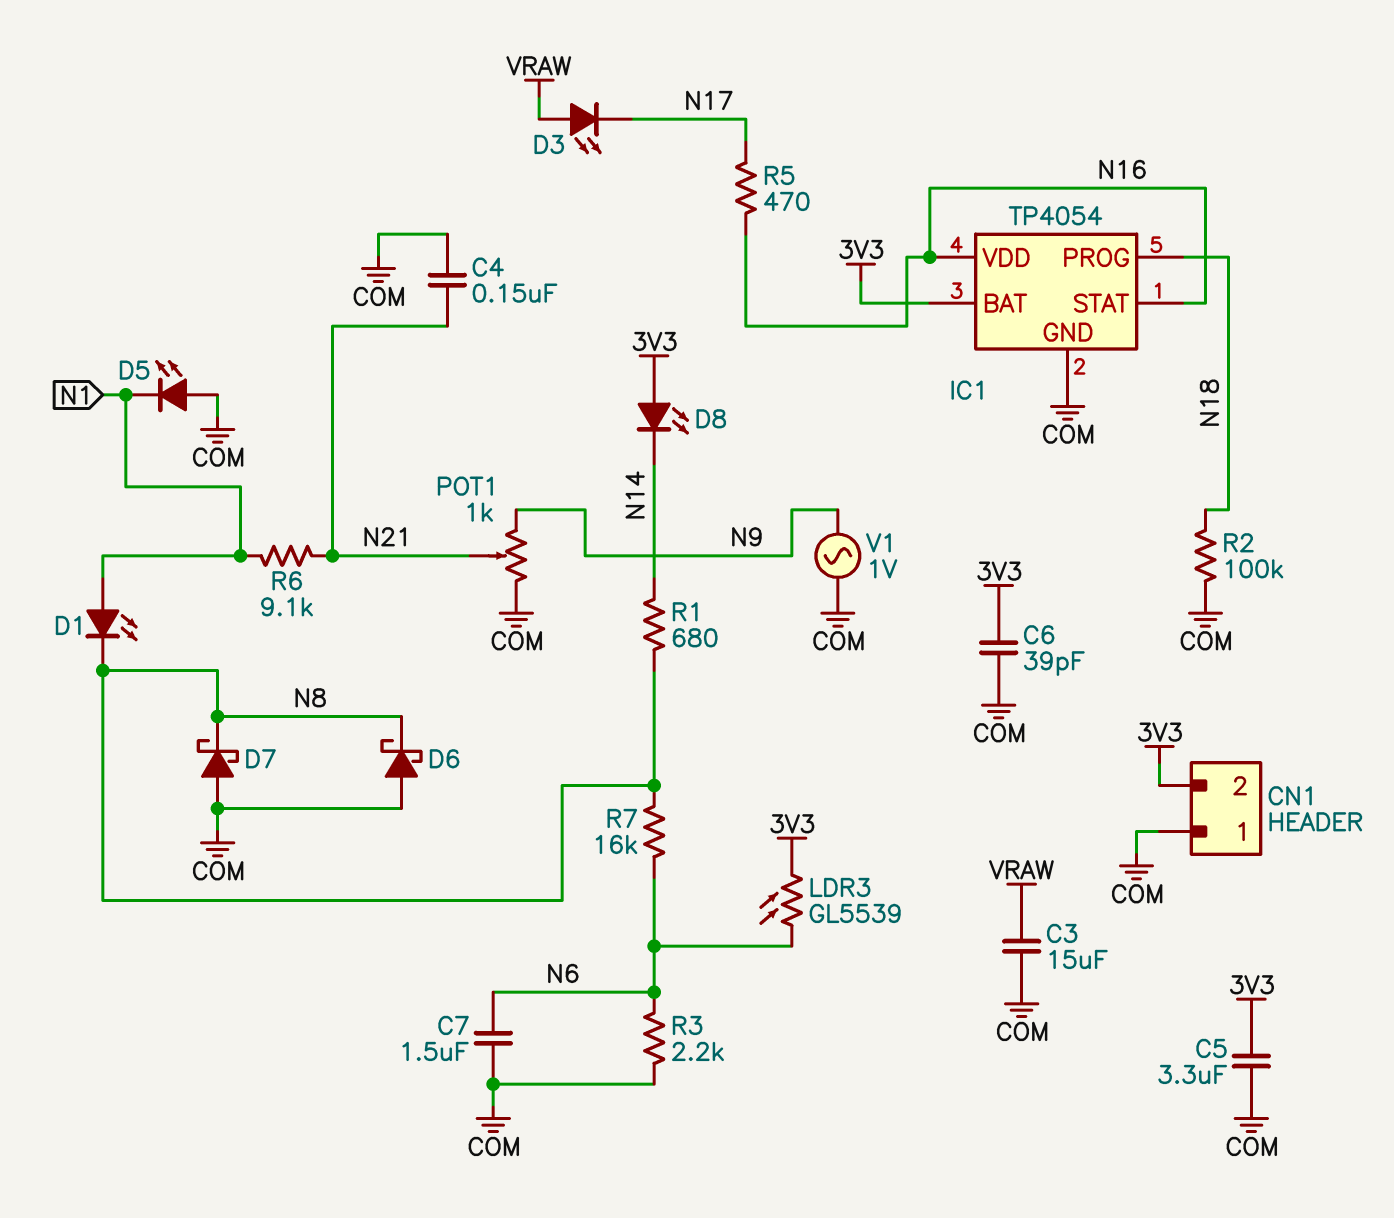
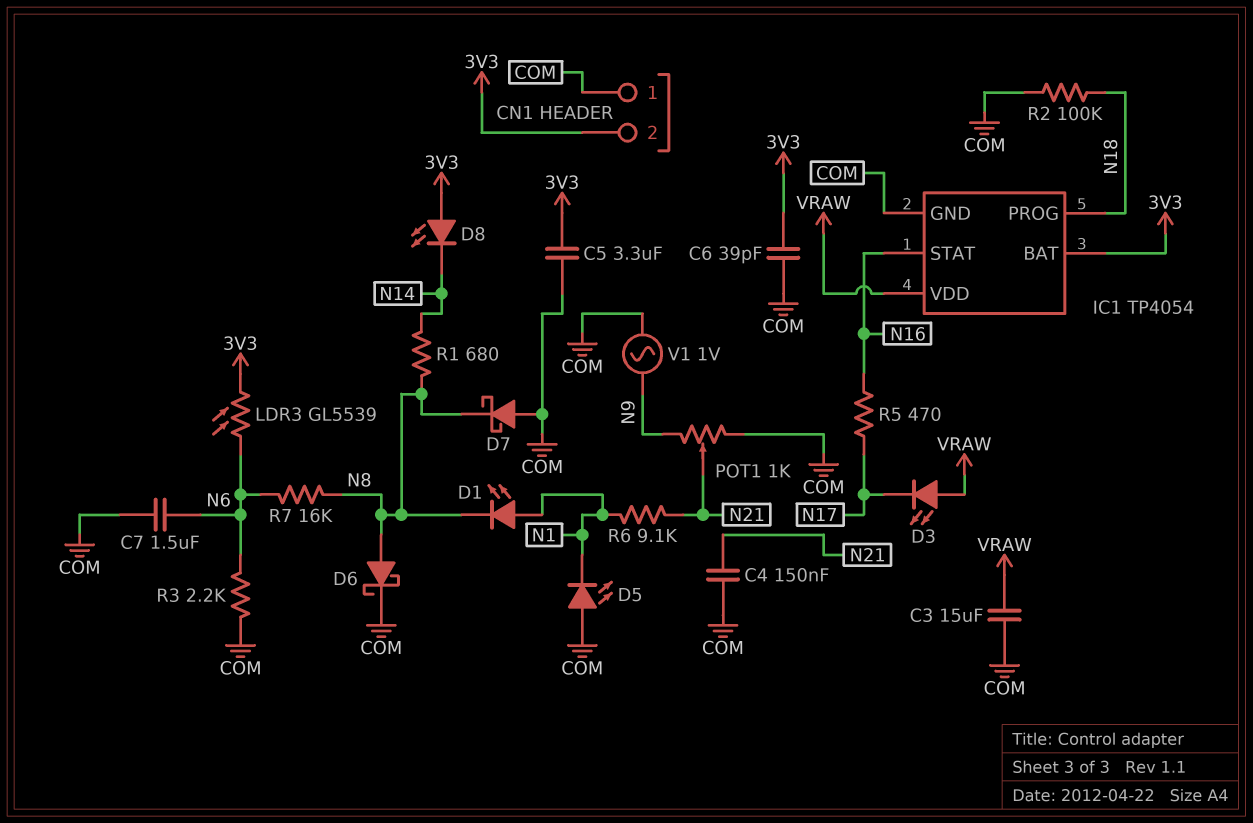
D6: schottky (A COM, K N8) -> schottky (A N8, K COM)
IC1 pin VDD: N16 -> VRAW

